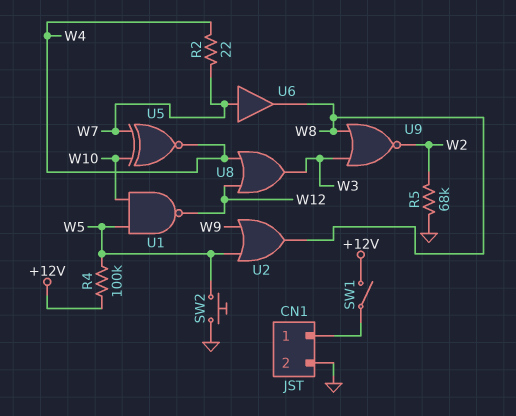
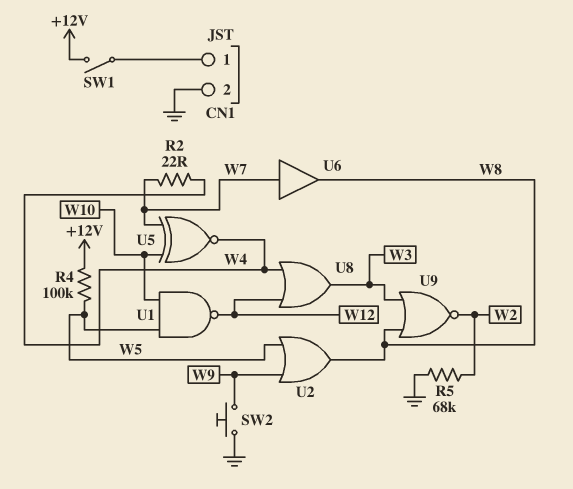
SW2: button (GND, W5) -> button (GND, W9)

